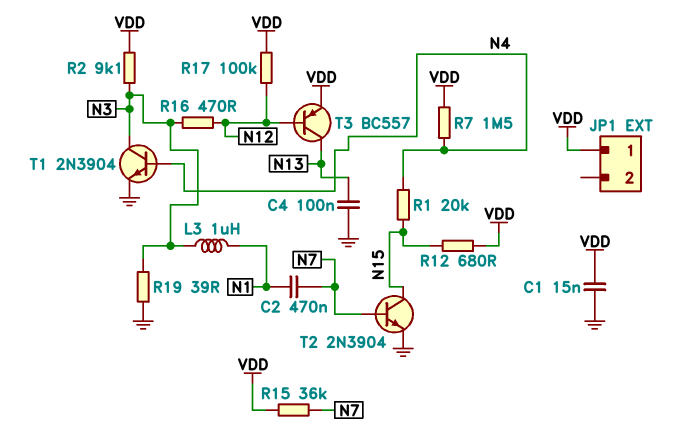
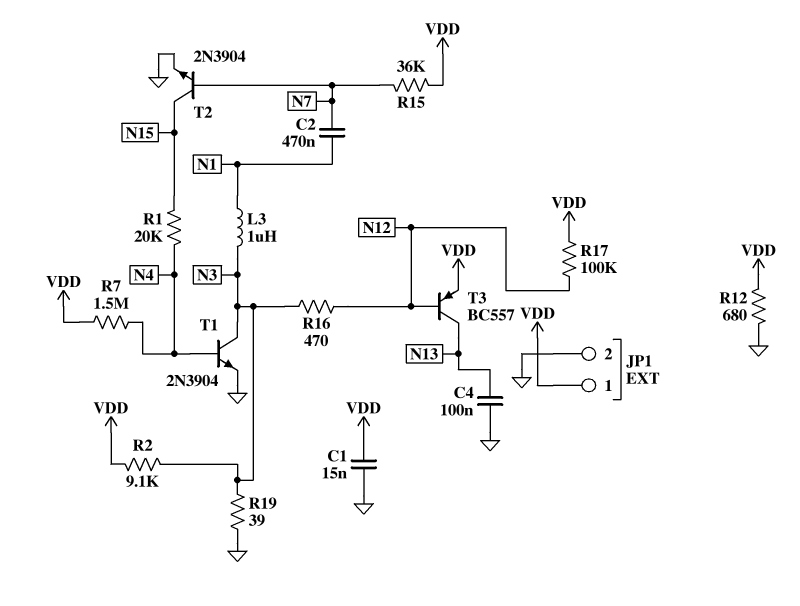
JP1 pin 2: none -> GND
R12: 680 (N15, VDD) -> 680 (GND, VDD)

